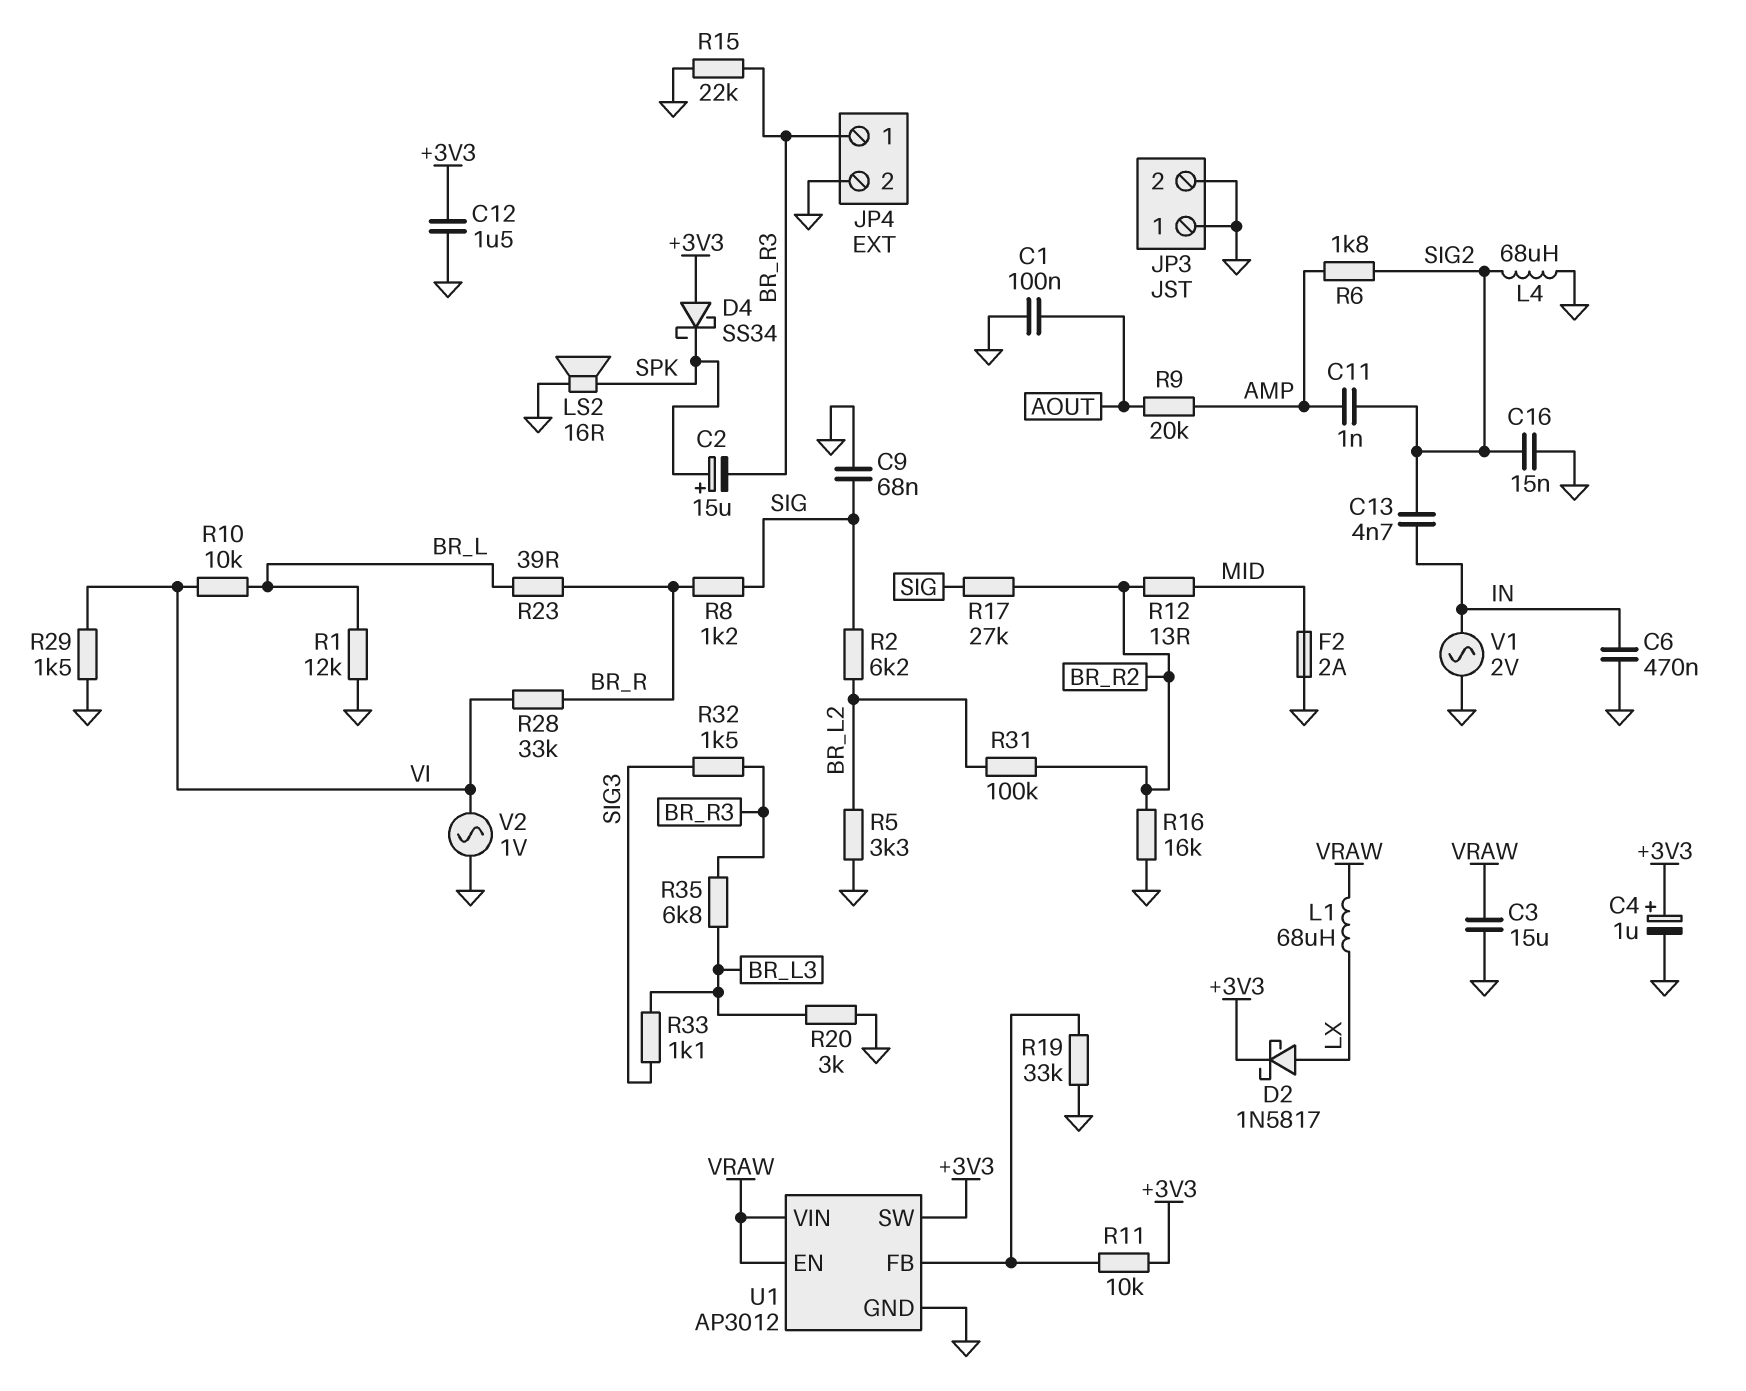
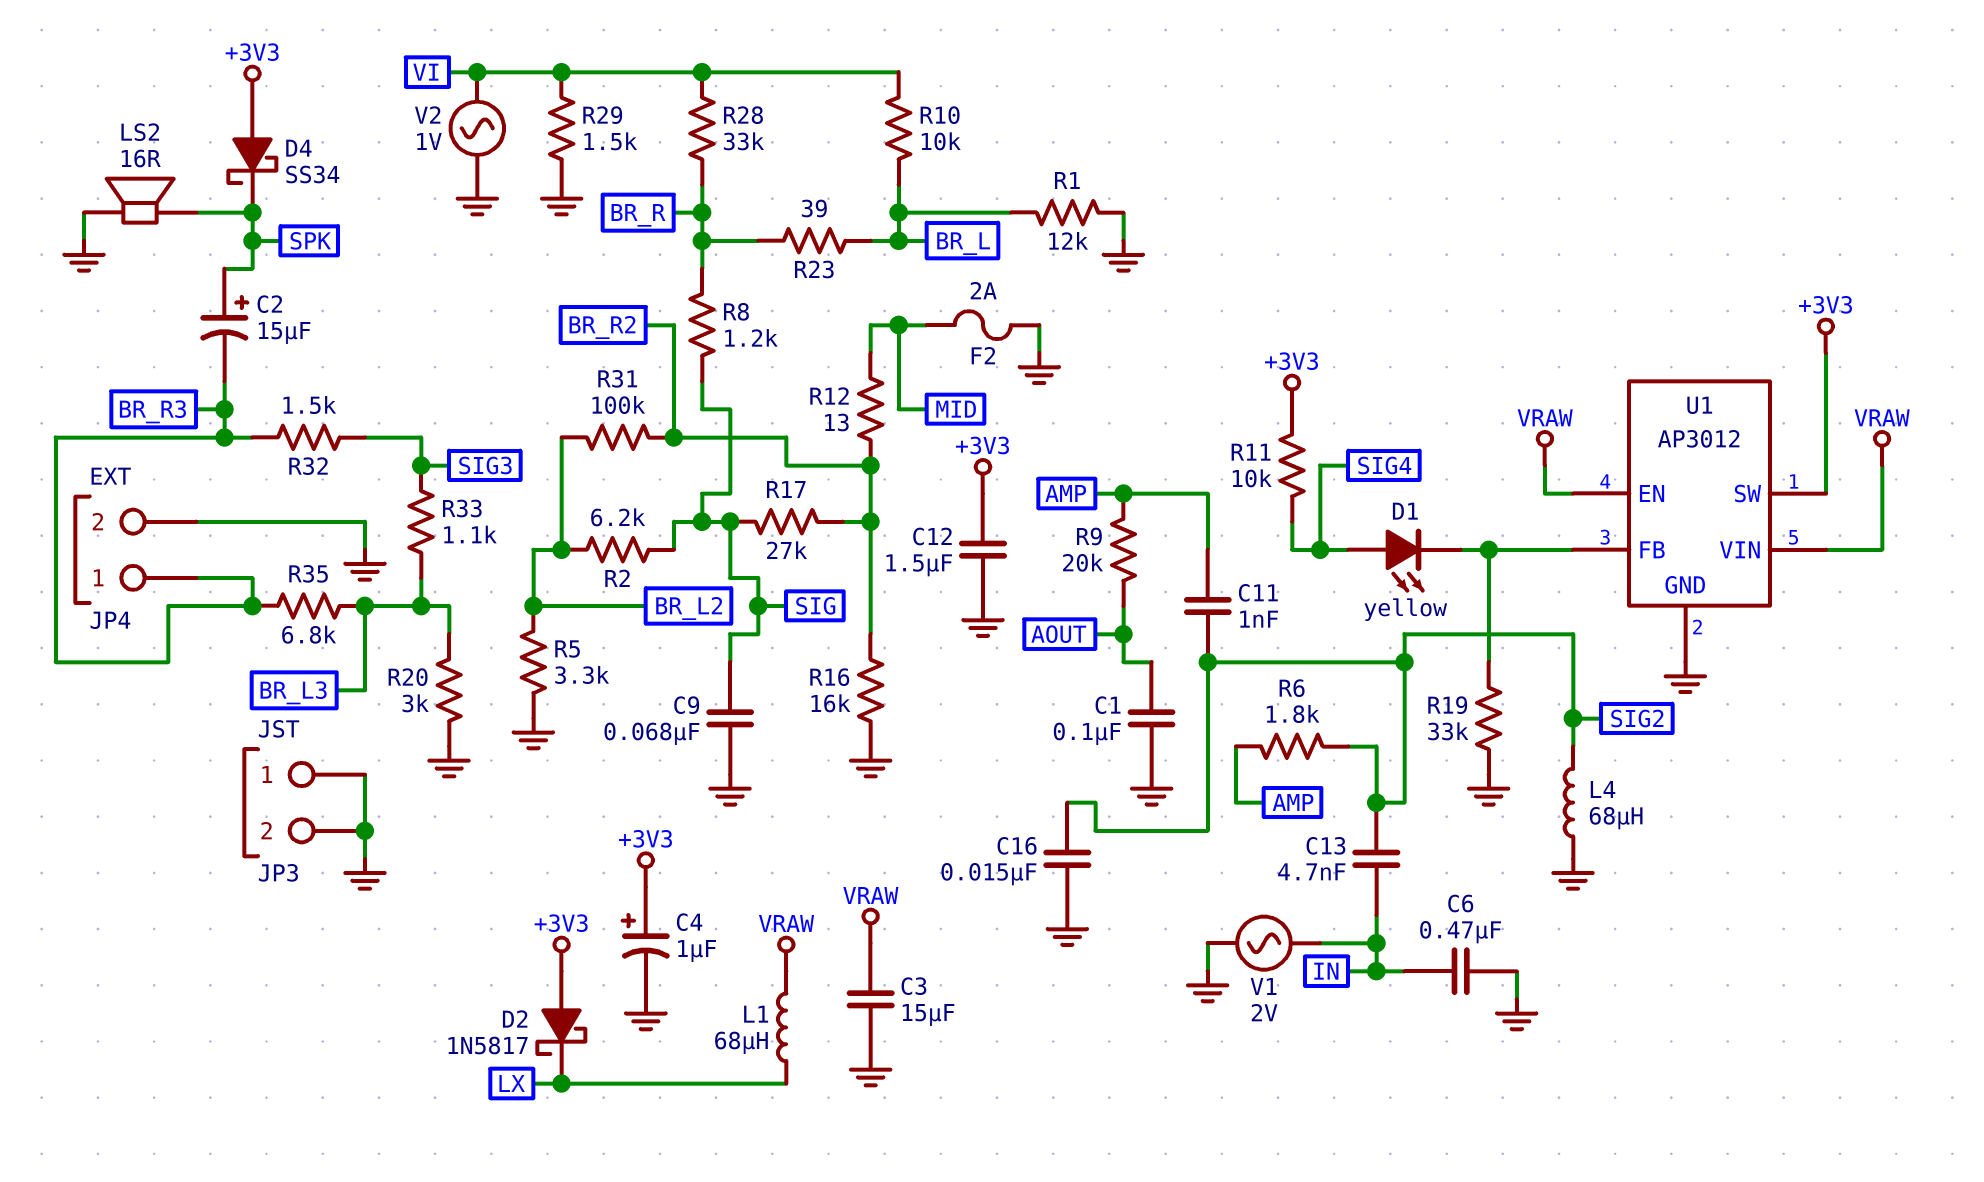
D1: none -> LED yellow (A SIG4, K U1/FB)
D2: schottky 1N5817 (A LX, K +3V3) -> schottky 1N5817 (A +3V3, K LX)
R11: 10k (+3V3, U1/FB) -> 10k (+3V3, SIG4)
R15: 22k (BR_R3, GND) -> none

